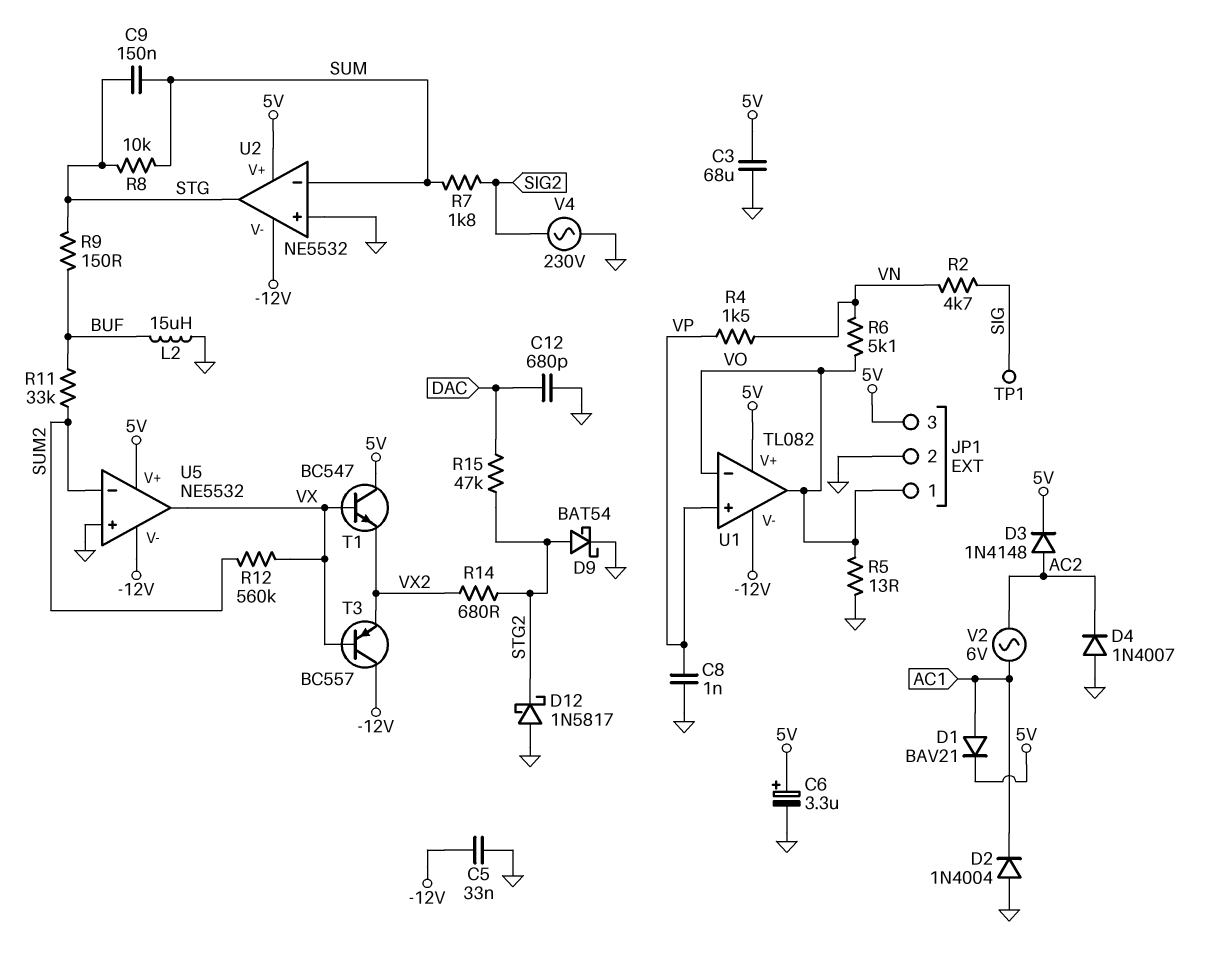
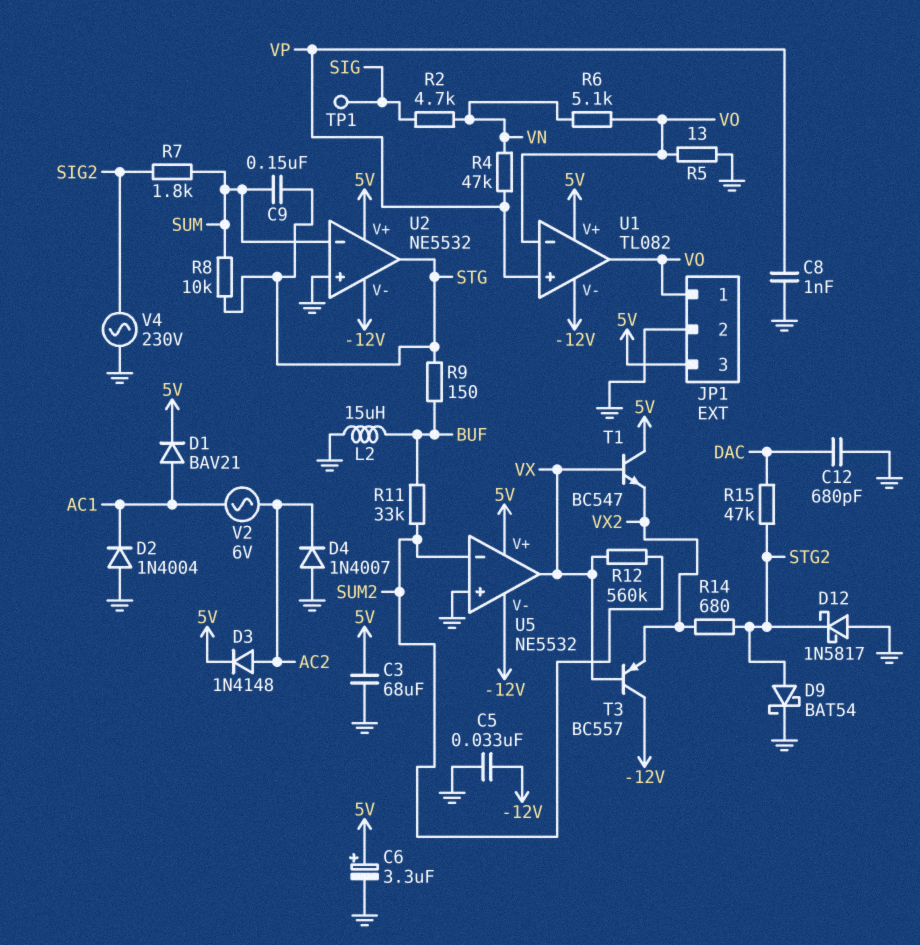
R4: 1.5k (VN, VP) -> 47k (VN, VP)

